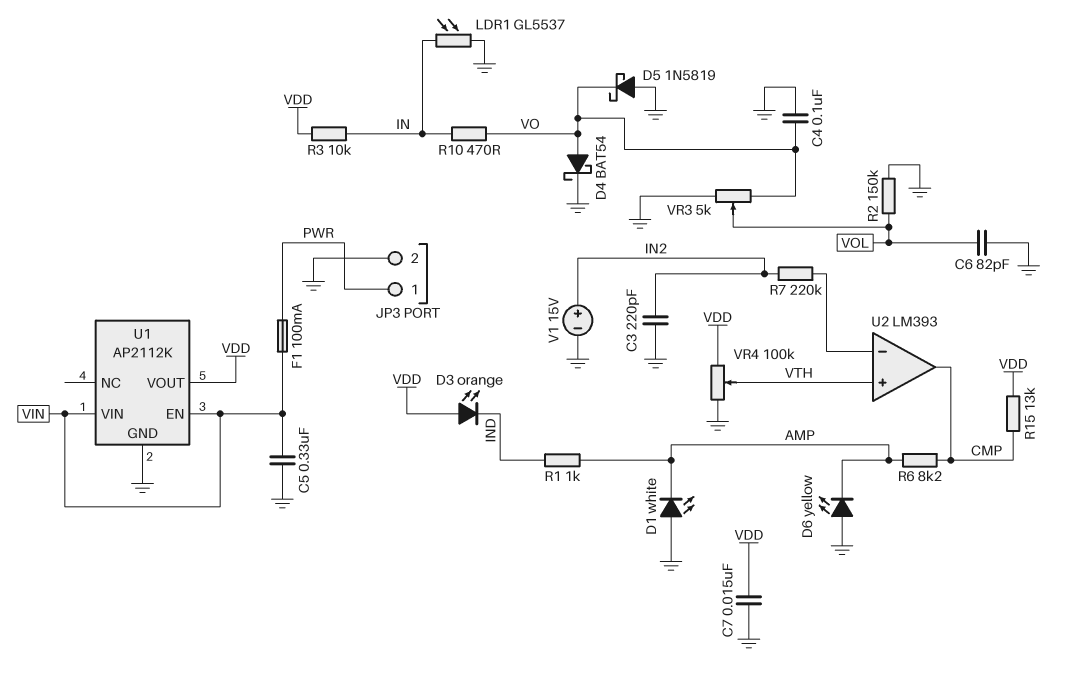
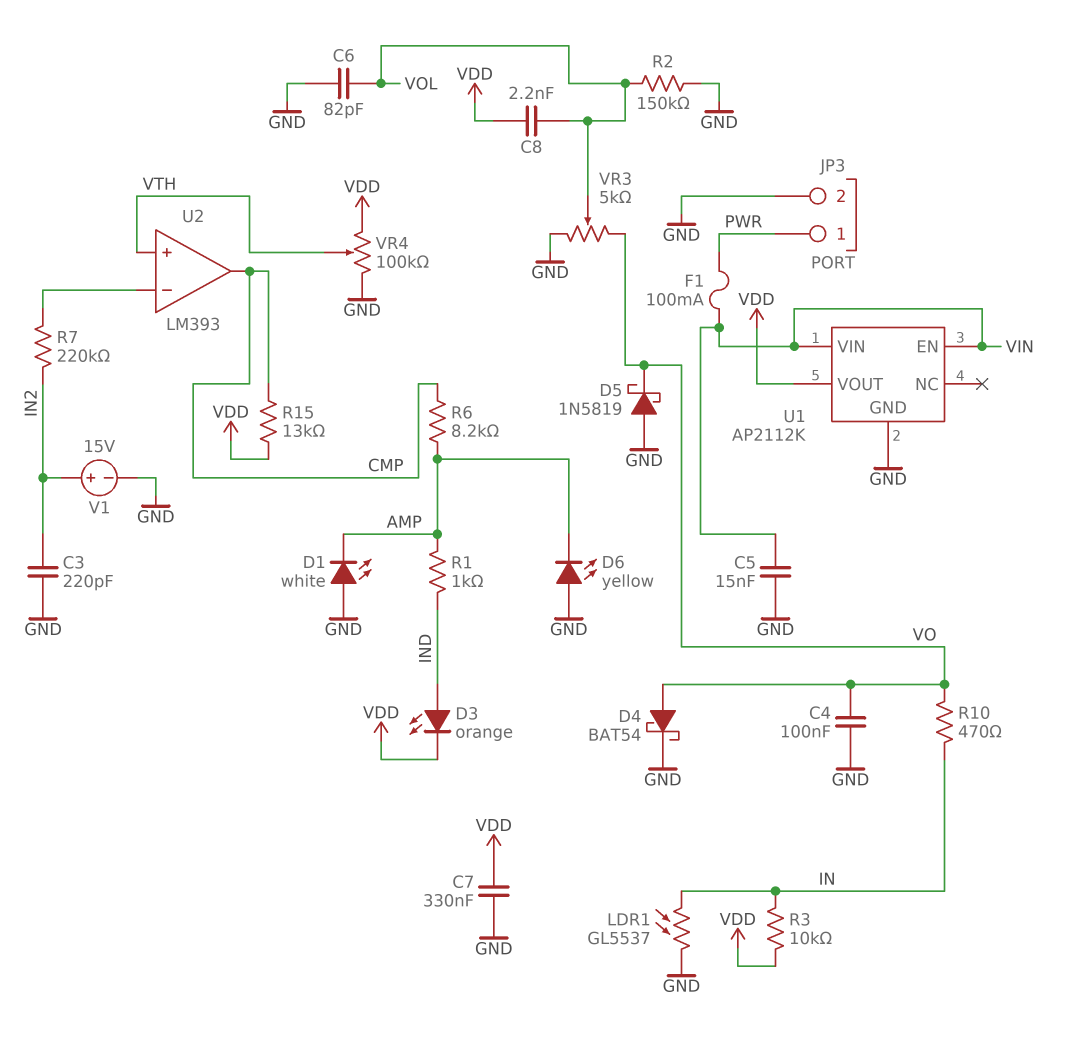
C5: 330nF (GND, VIN) -> 15nF (GND, VIN)
C7: 15nF (GND, VDD) -> 330nF (GND, VDD)
C8: none -> 2.2nF (VDD, VOL)
D3: LED orange (A VDD, K IND) -> LED orange (A IND, K VDD)

